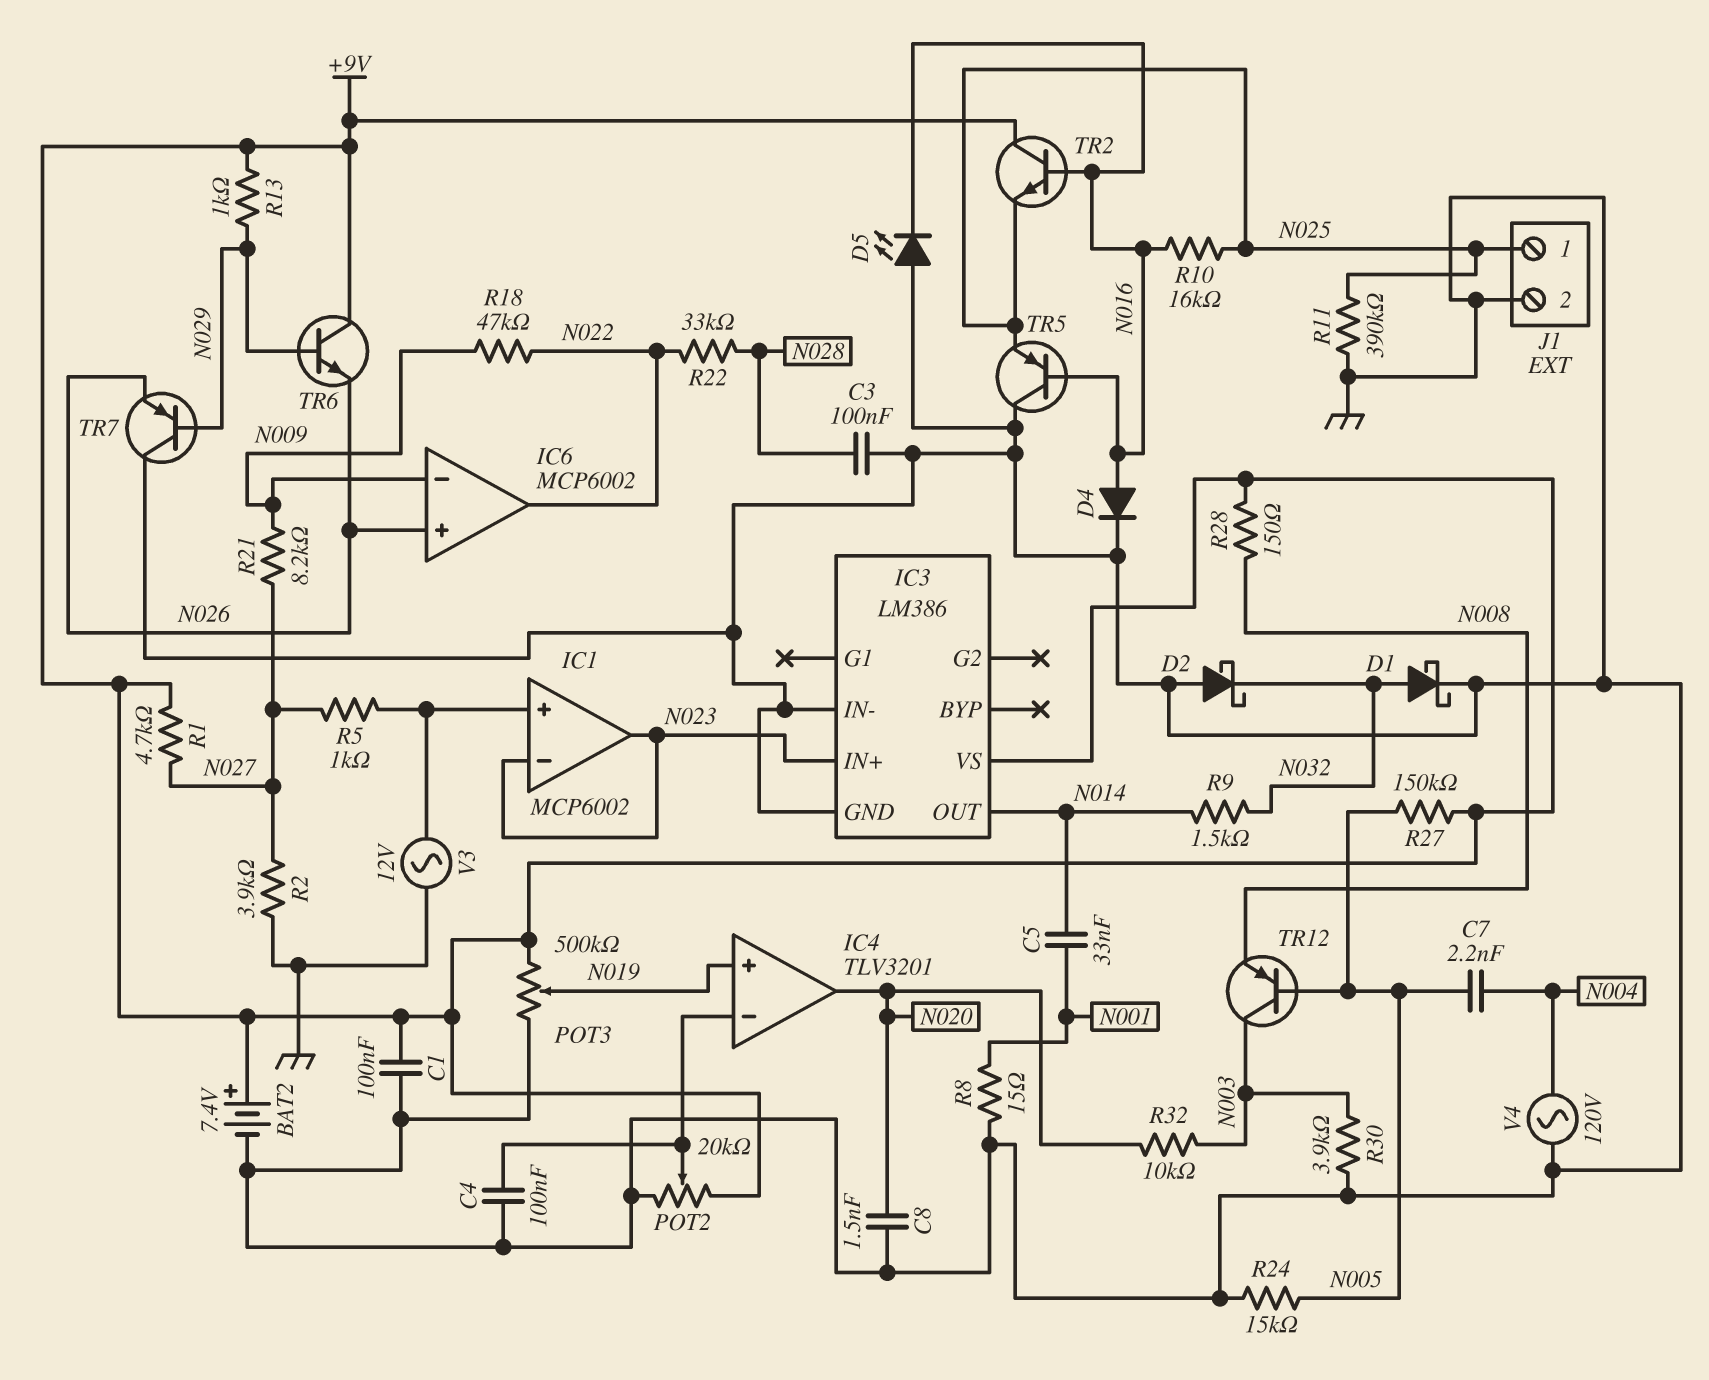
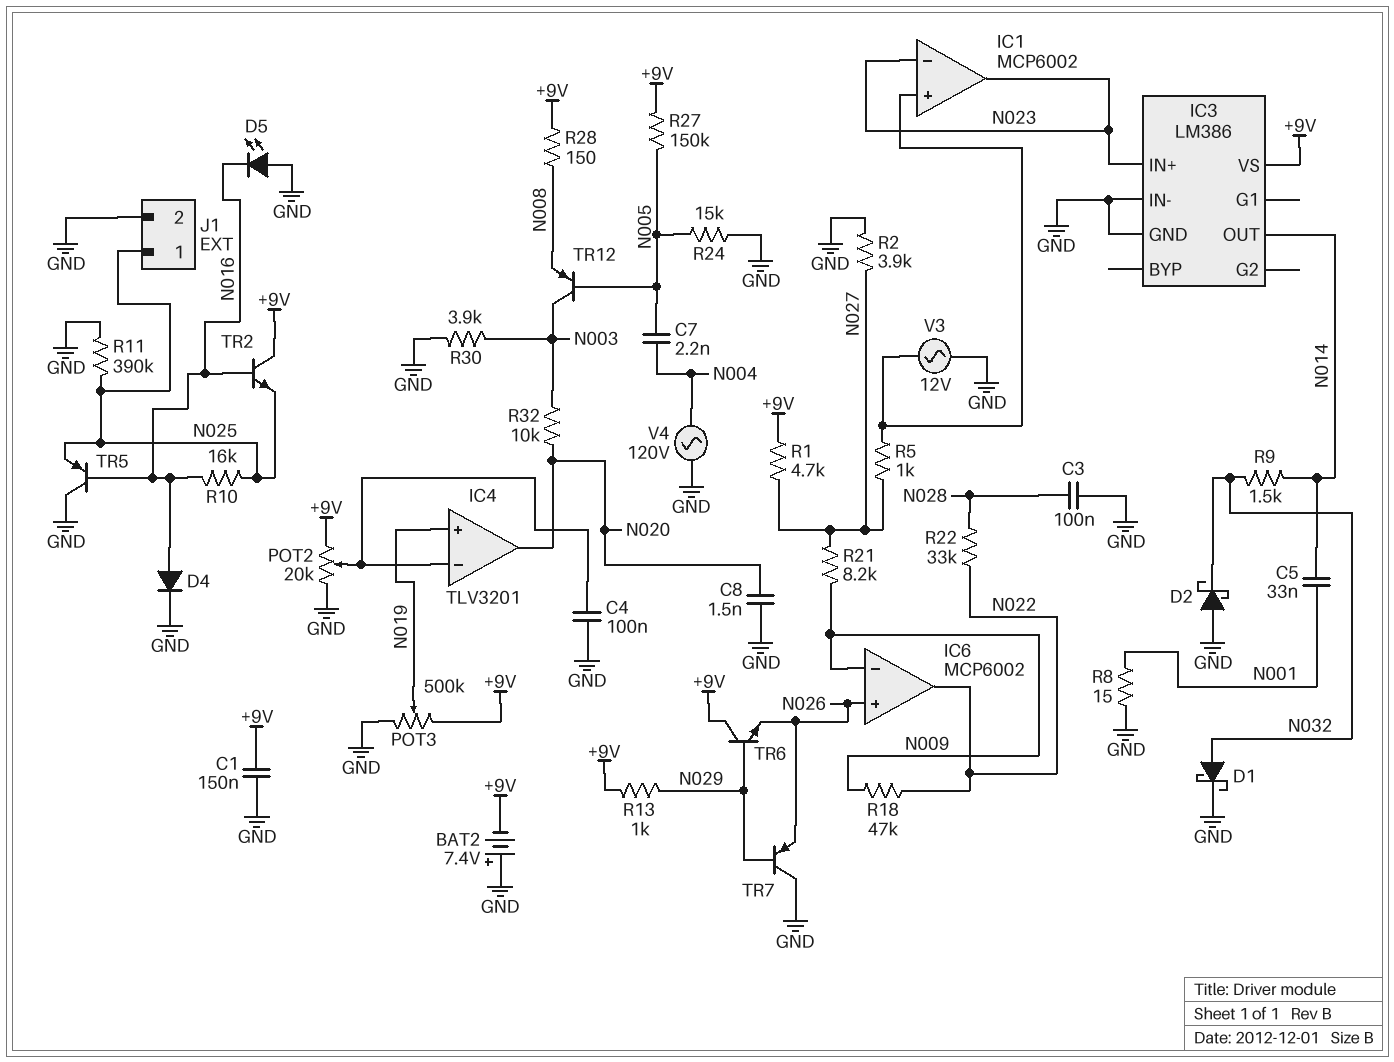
BAT2: 7.4V (plus +9V, minus GND) -> 7.4V (plus GND, minus +9V)
C1: 100nF (+9V, GND) -> 150nF (+9V, GND)

